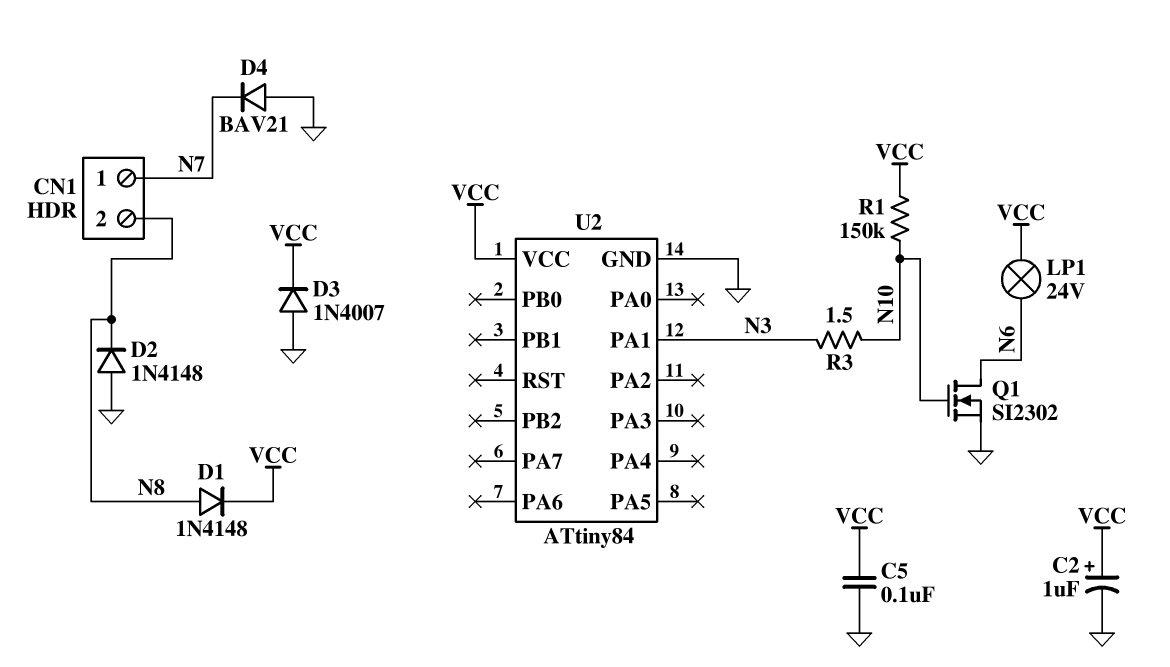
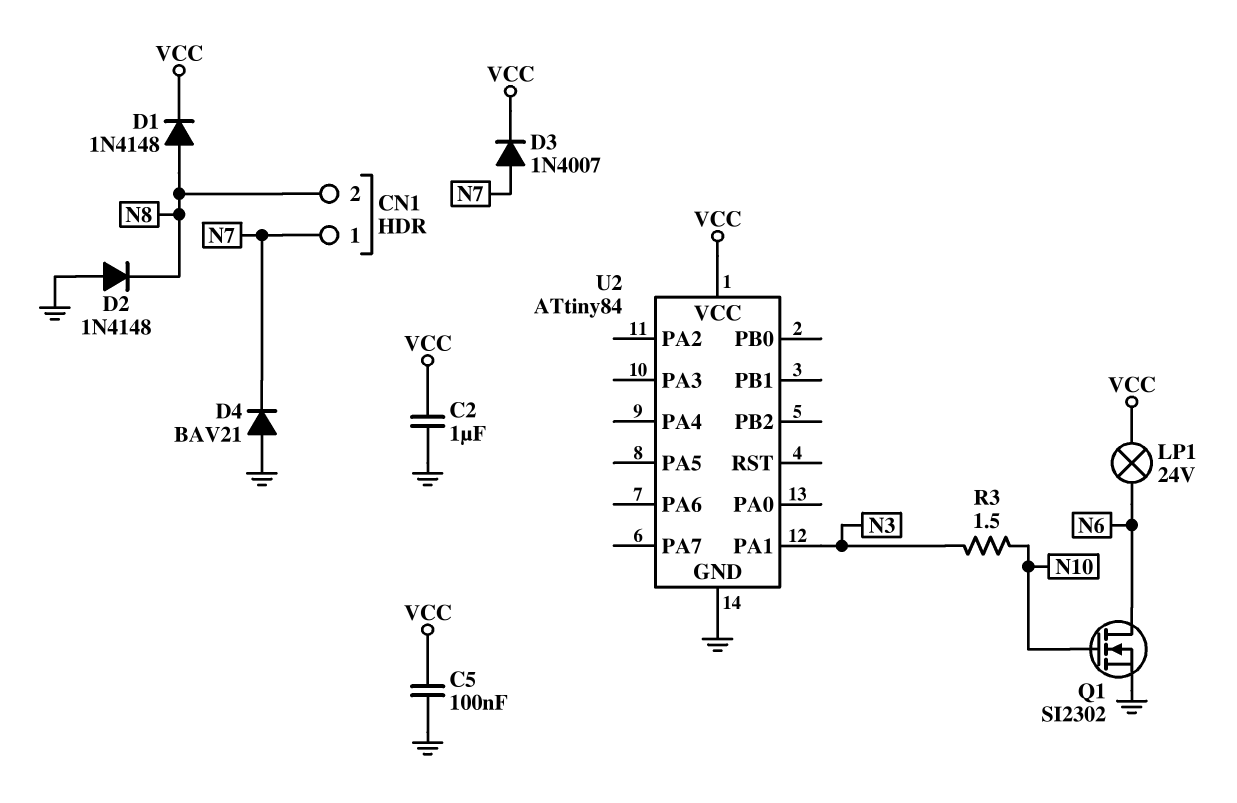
C2: 1uF (plus VCC, minus GND) -> 1uF (GND, VCC)
D3: diode 1N4007 (A GND, K VCC) -> diode 1N4007 (A N7, K VCC)
R1: 150k (N10, VCC) -> none

